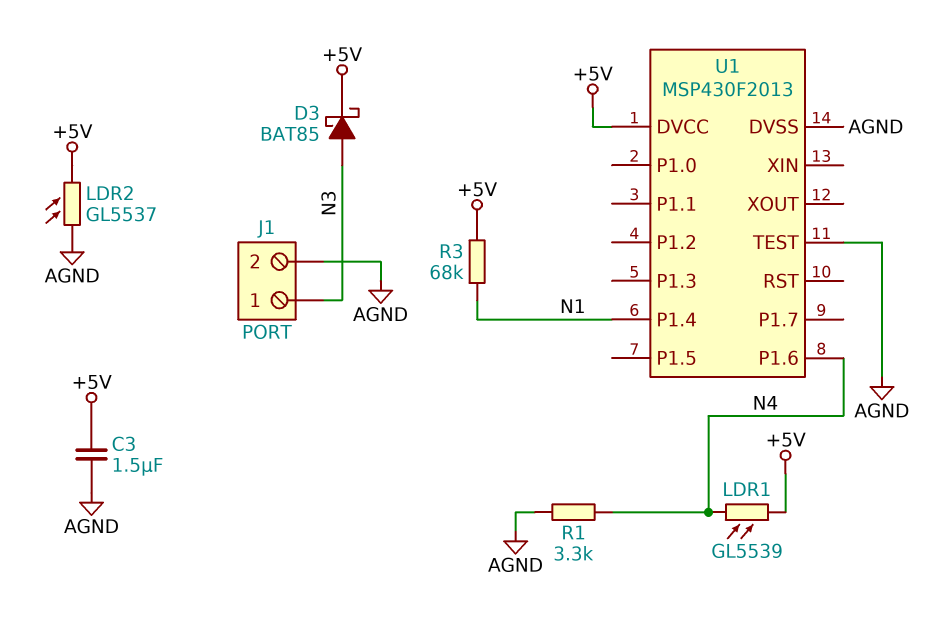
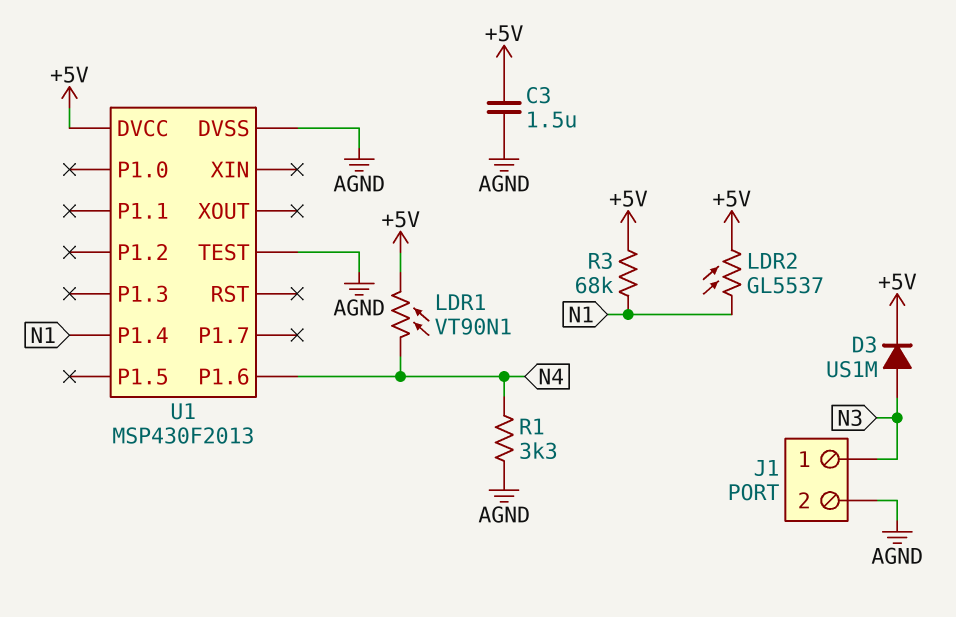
D3: schottky BAT85 (A N3, K +5V) -> diode US1M (A N3, K +5V)
LDR1: GL5539 (+5V, N4) -> VT90N1 (+5V, N4)
LDR2: GL5537 (+5V, AGND) -> GL5537 (+5V, N1)

